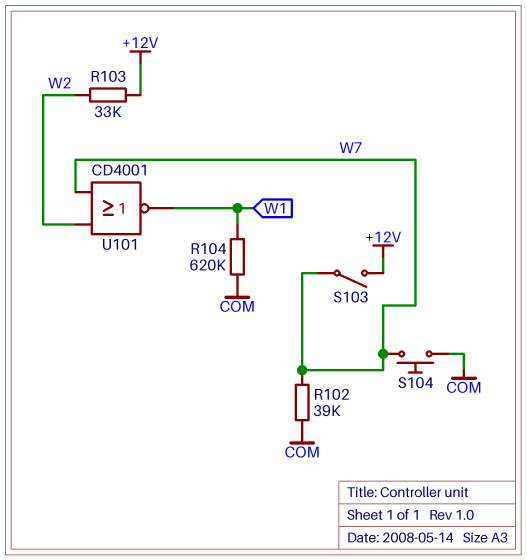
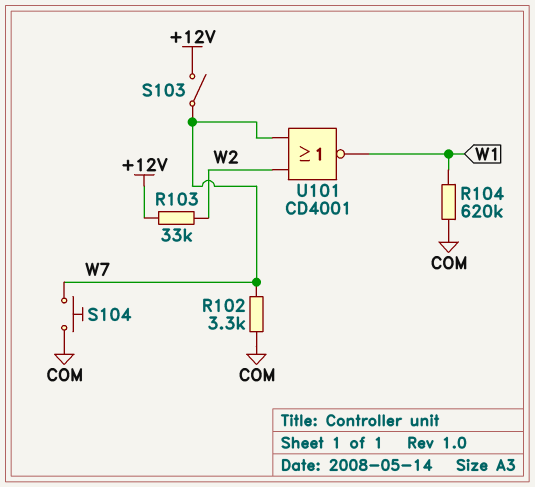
R102: 39k (COM, W7) -> 3.3k (COM, W7)

